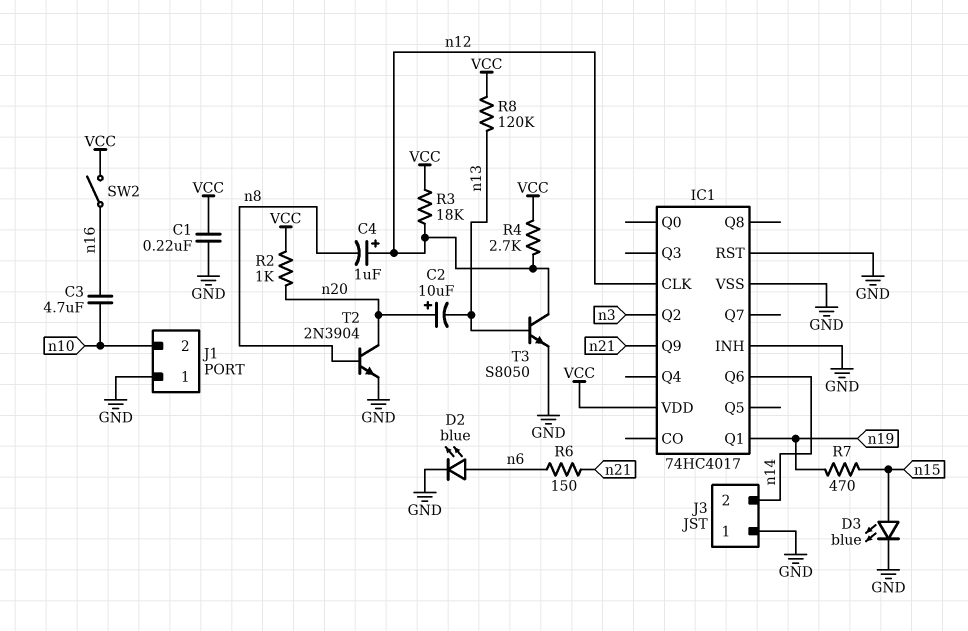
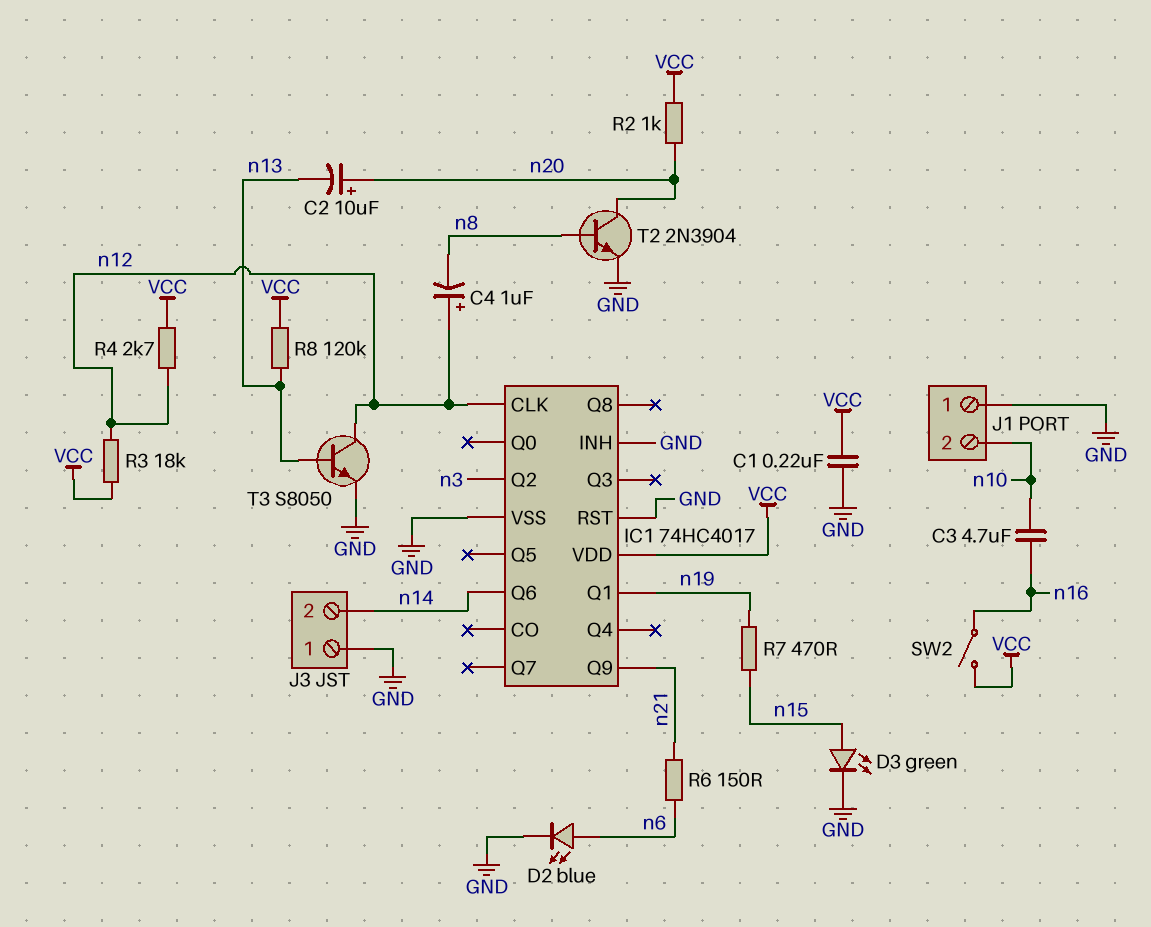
D3: LED blue (A n15, K GND) -> LED green (A n15, K GND)

